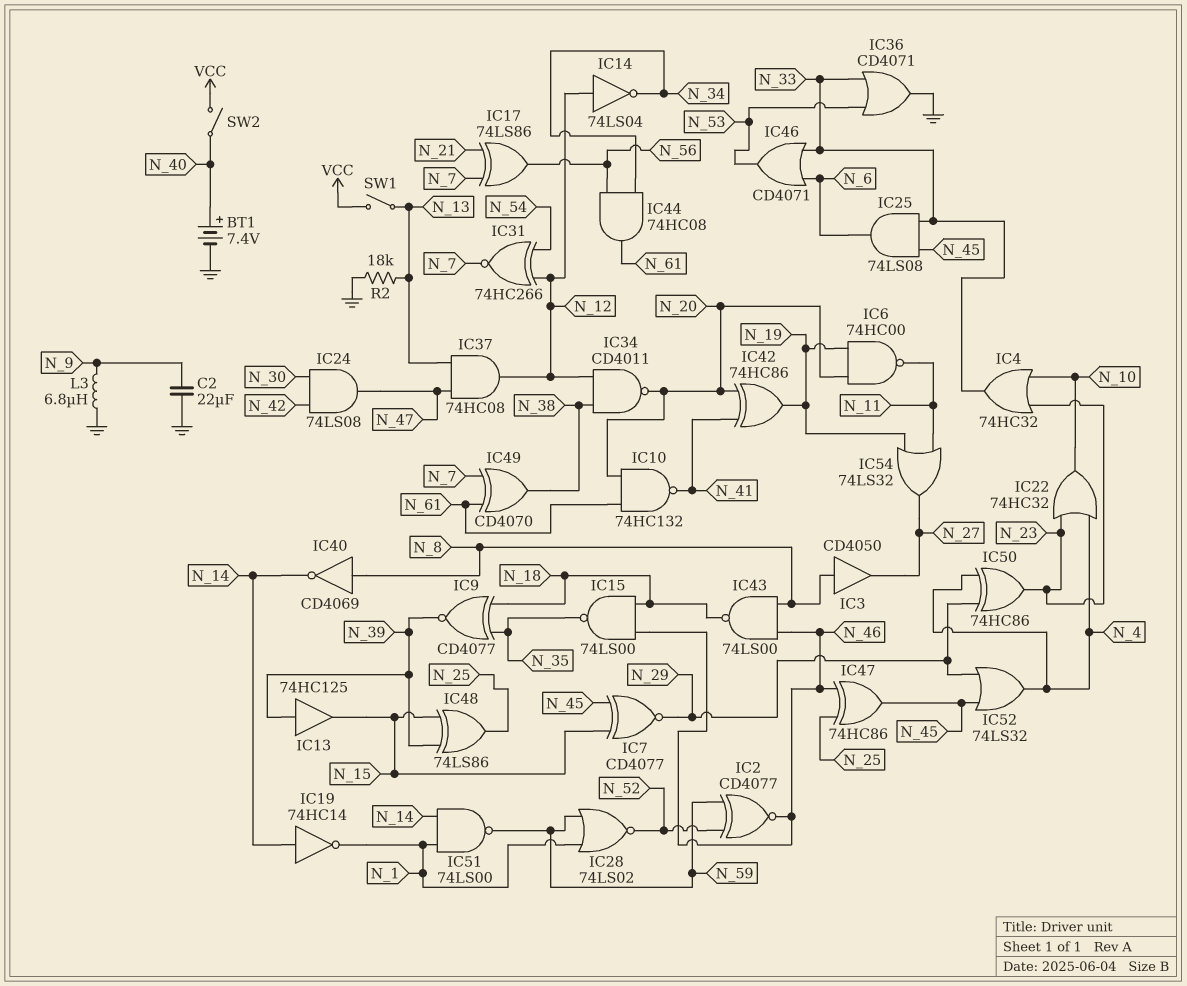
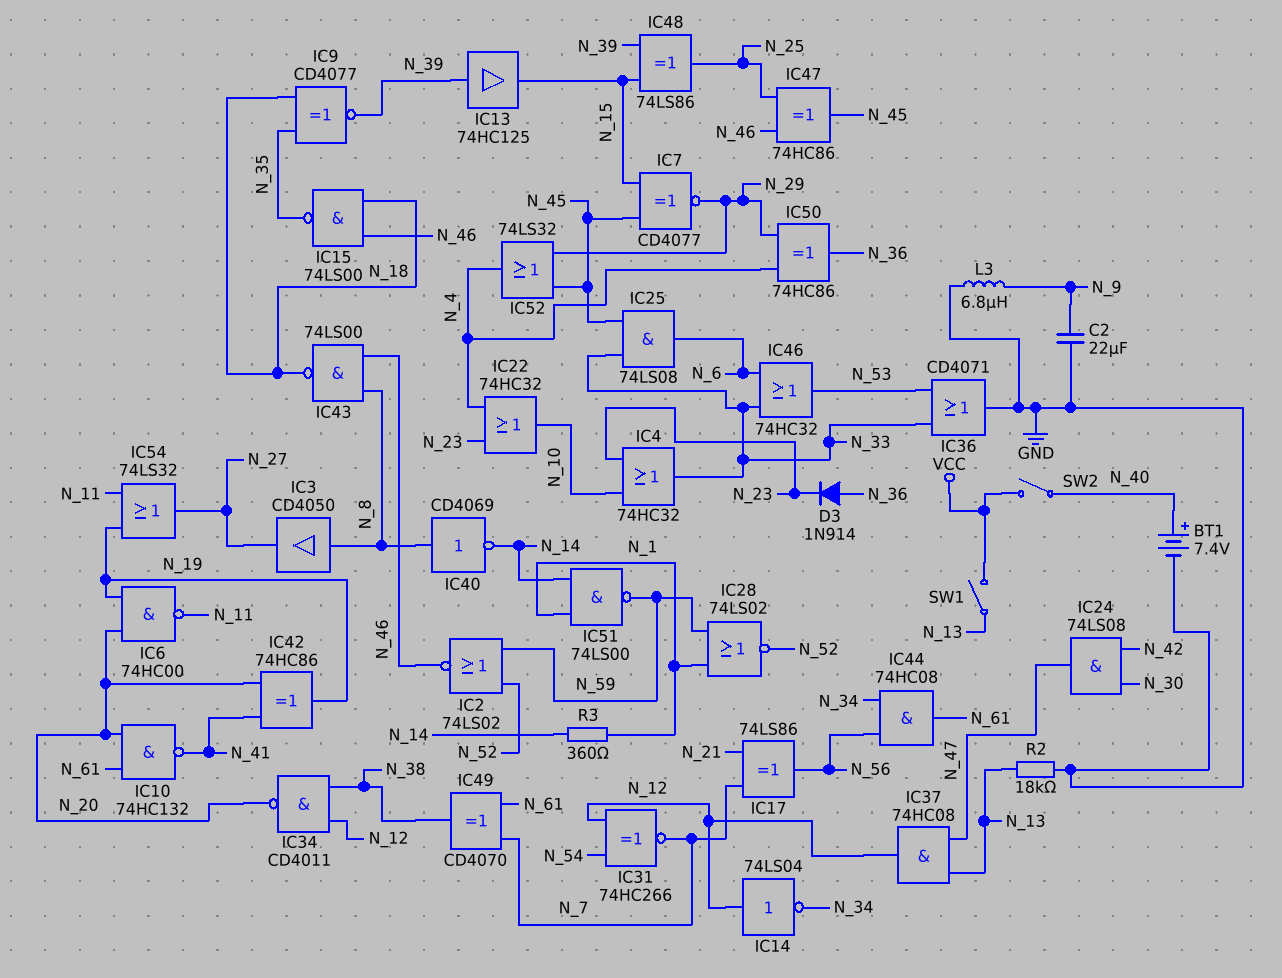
D3: none -> diode 1N914 (A N_36, K N_23)
IC2: XNOR CD4077 (in N_52, in N_59, out N_46) -> NOR 74LS02 (in N_52, in N_59, out N_46)
IC19: NOT 74HC14 (in N_14, out N_1) -> none
IC46: OR CD4071 (in N_6, in N_33, out N_53) -> OR 74HC32 (in N_6, in N_33, out N_53)
IC50: XOR 74HC86 (in N_4, in N_29, out N_23) -> XOR 74HC86 (in N_4, in N_29, out N_36)
R3: none -> 360 (N_1, N_14)

